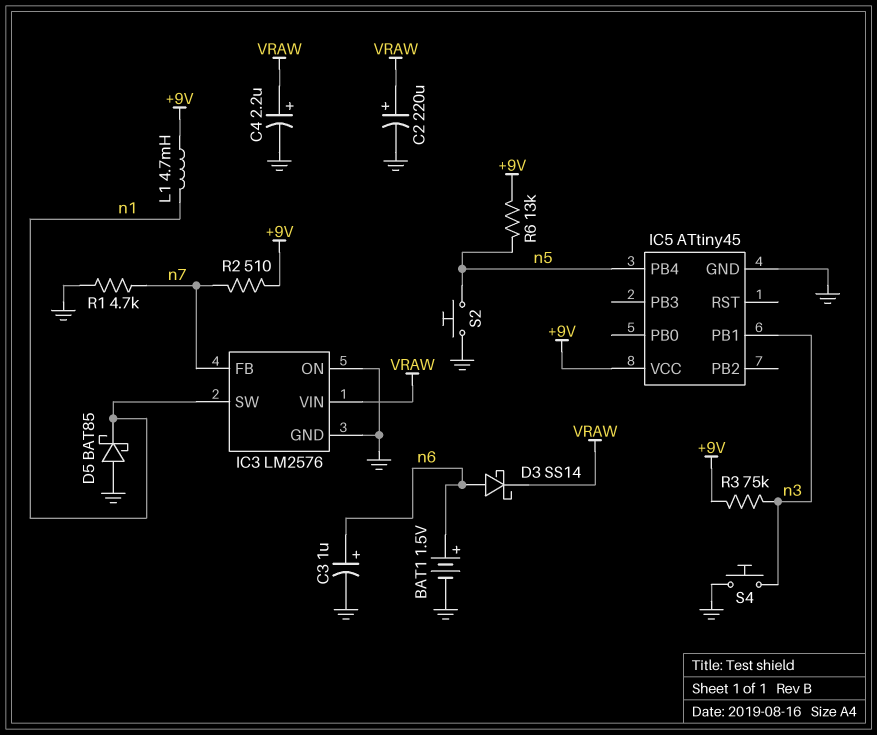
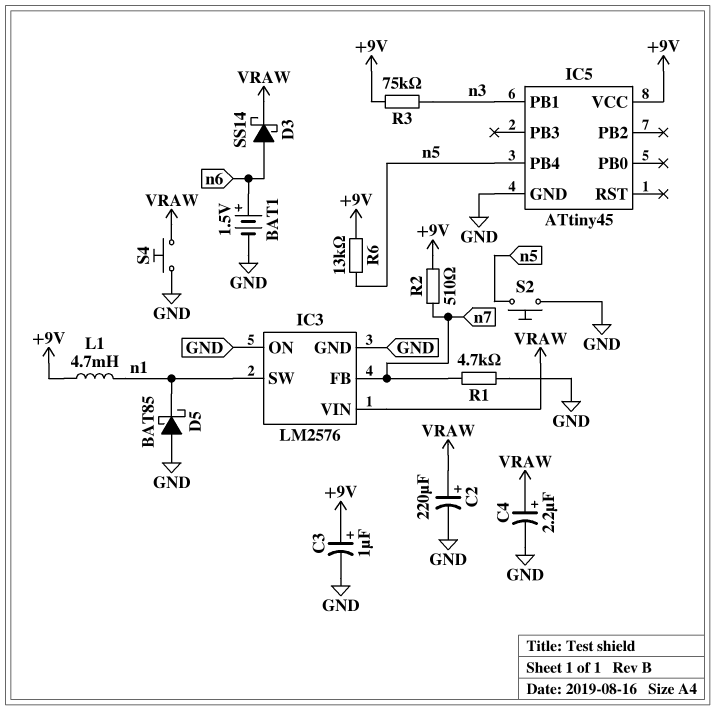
C3: 1uF (plus n6, minus GND) -> 1uF (plus +9V, minus GND)
S4: button (GND, n3) -> button (GND, VRAW)

